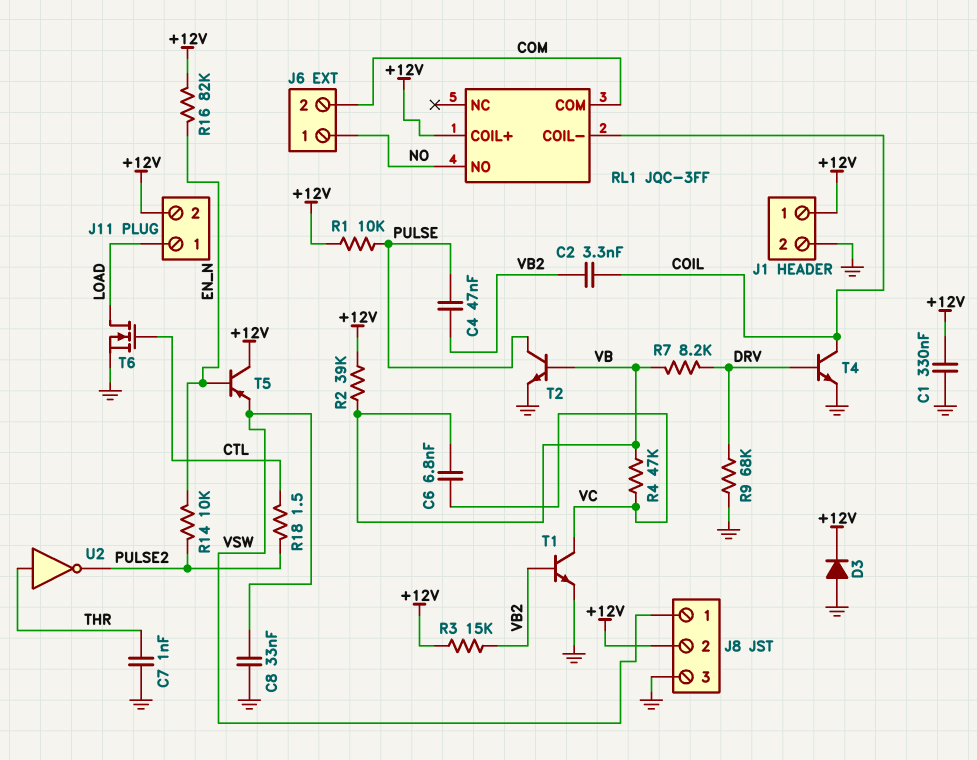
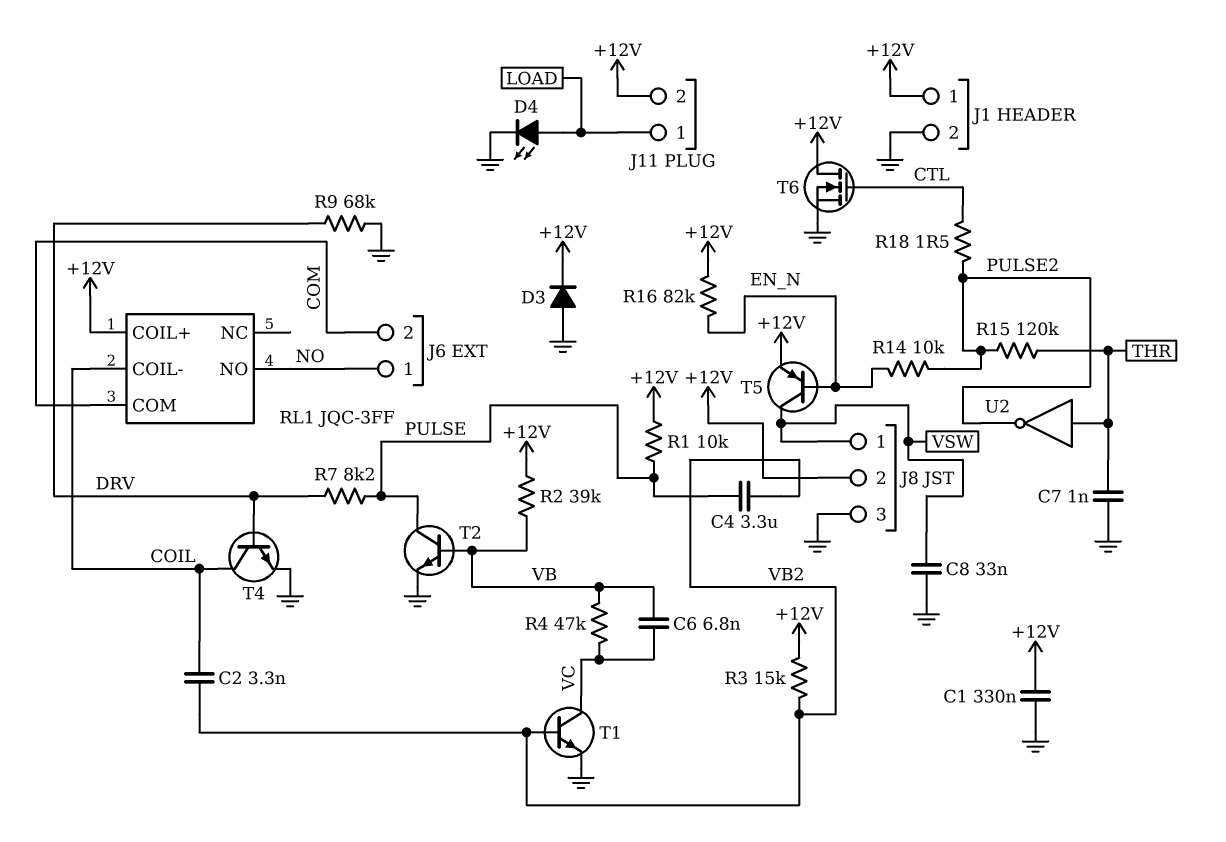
C4: 47nF (PULSE, VB2) -> 3.3uF (PULSE, VB2)
D4: none -> LED (A LOAD, K GND)
R7: 8.2k (DRV, VB) -> 8.2k (DRV, PULSE)
R15: none -> 120k (PULSE2, THR)
T5: PNP (B EN_N, C +12V, E VSW) -> PNP (B EN_N, C VSW, E +12V)
T6: NMOS (G CTL, D LOAD, S GND) -> NMOS (G CTL, D +12V, S GND)

